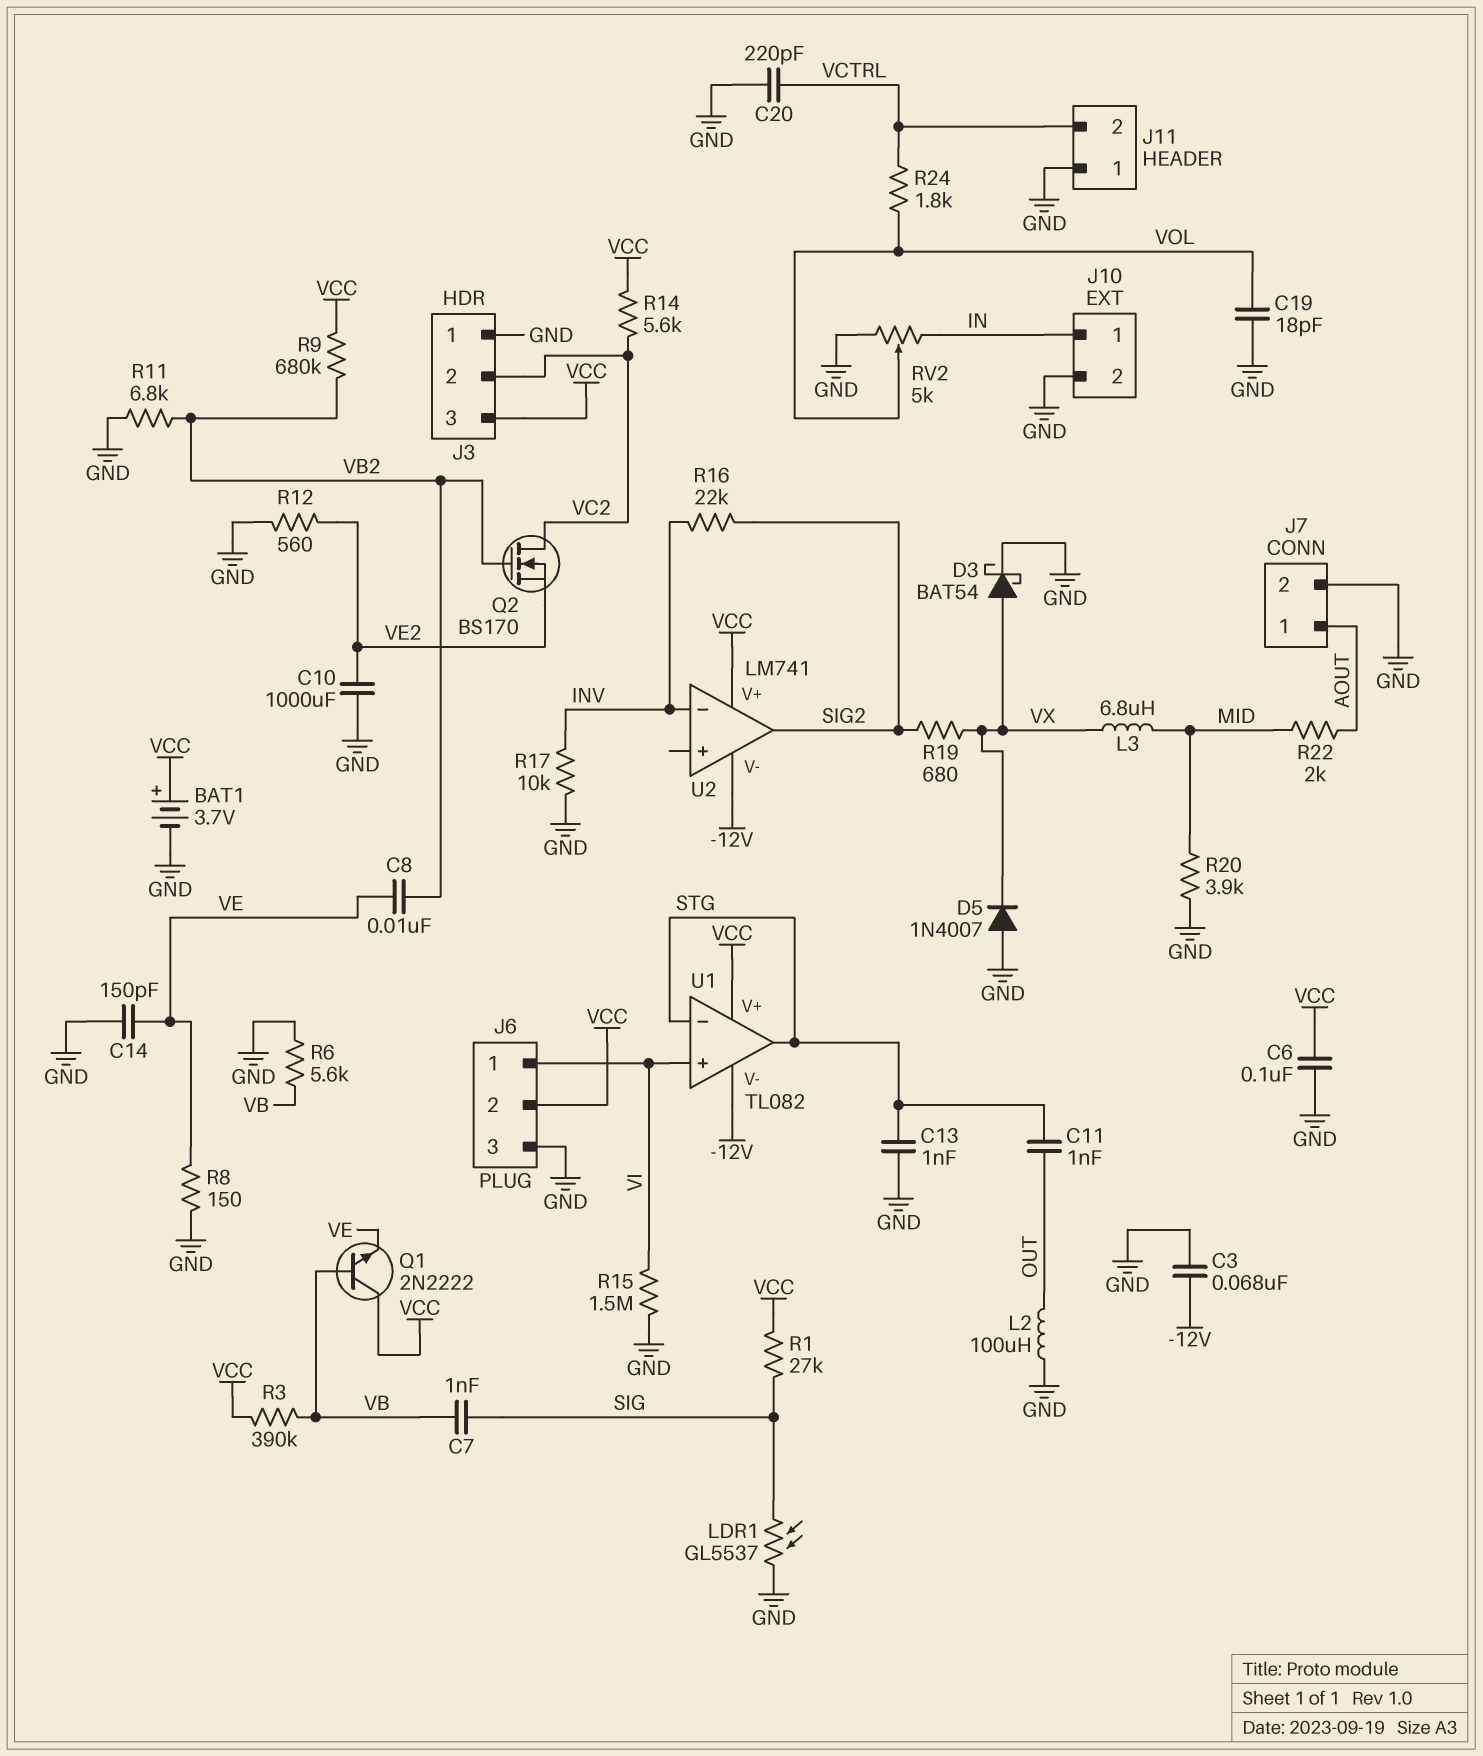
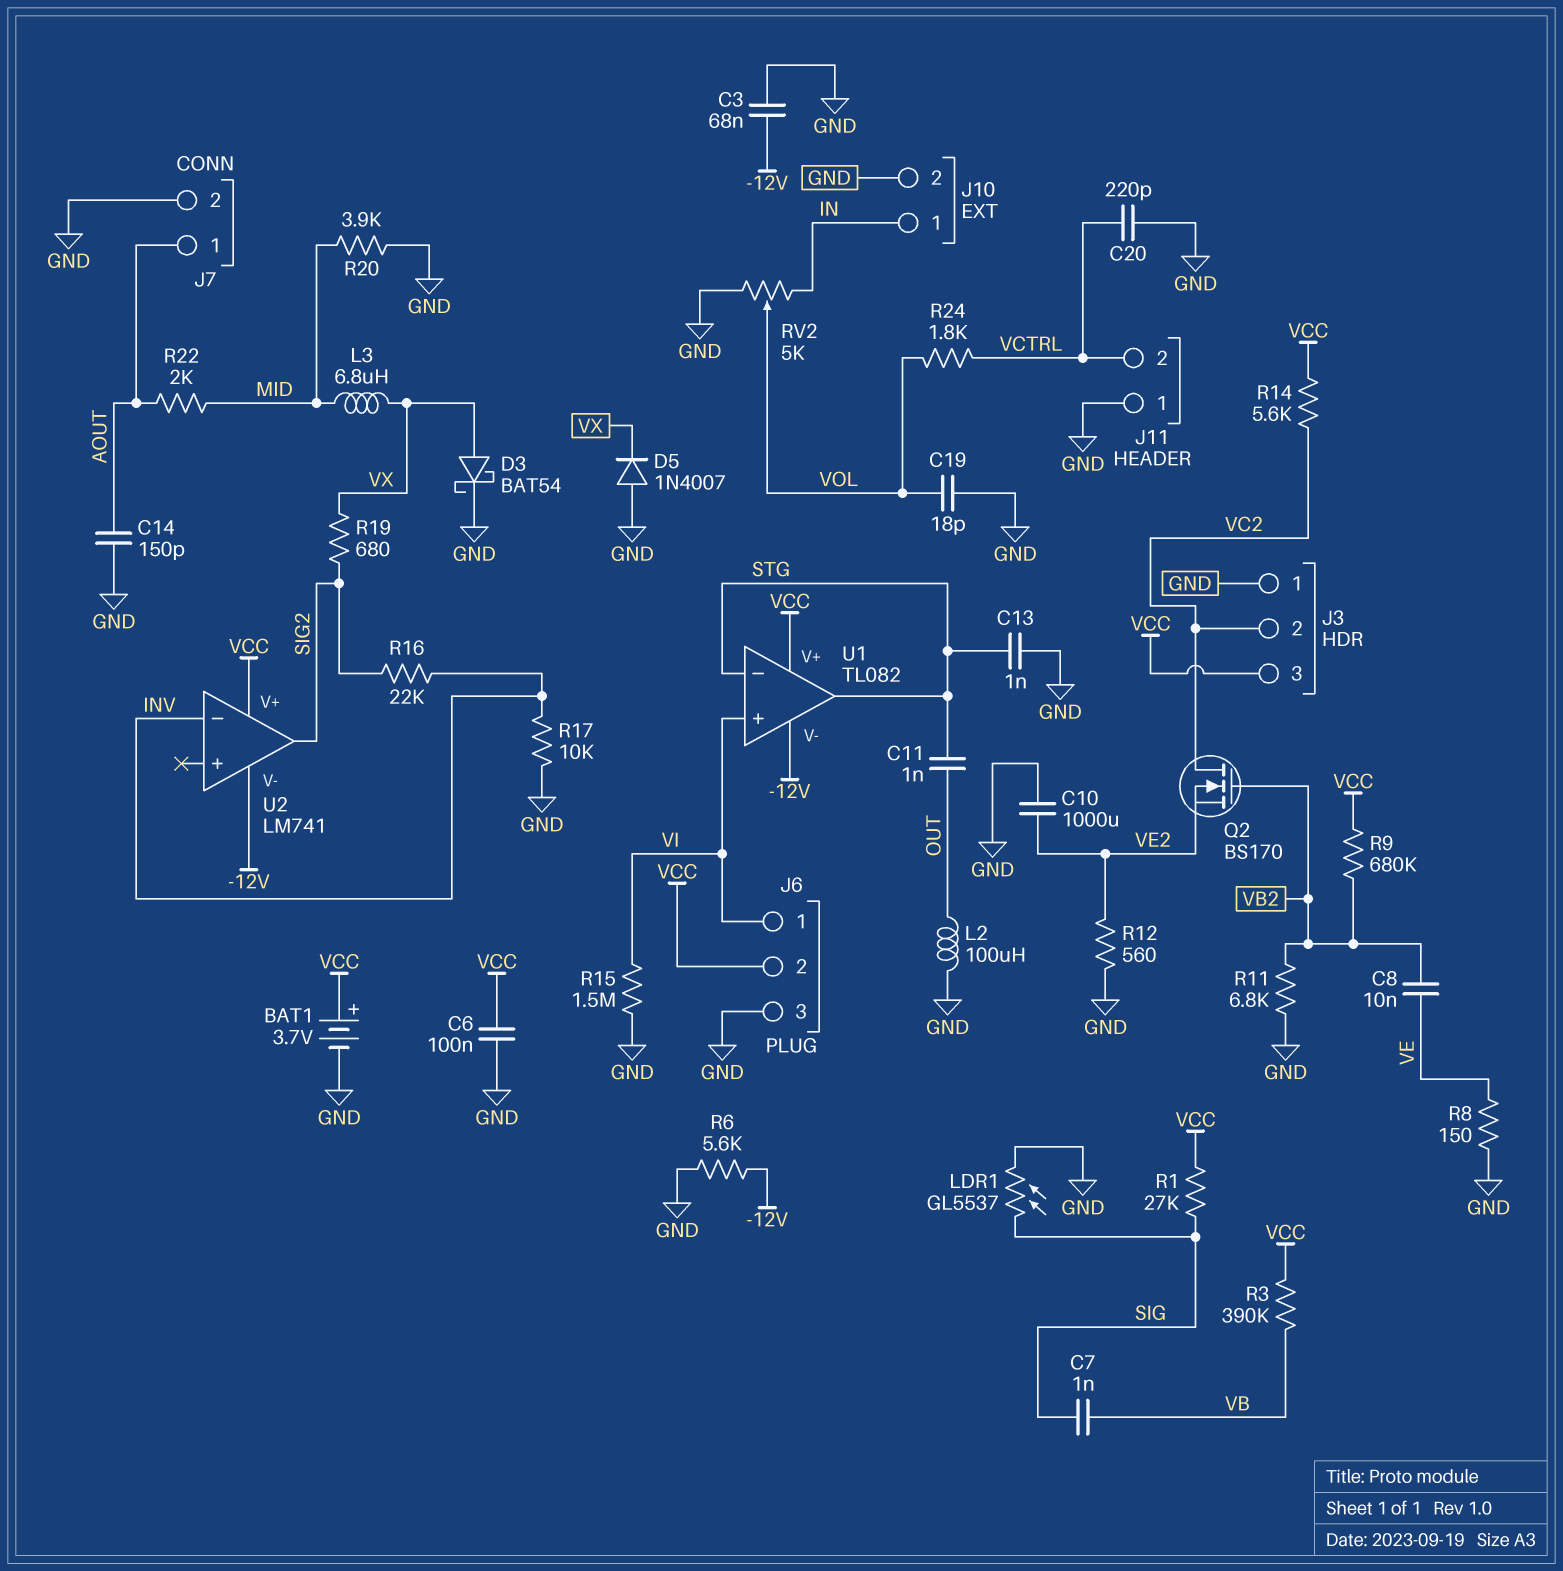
C14: 150pF (GND, VE) -> 150pF (AOUT, GND)
Q1: NPN 2N2222 (B VB, C VCC, E VE) -> none
R6: 5.6k (GND, VB) -> 5.6k (-12V, GND)

